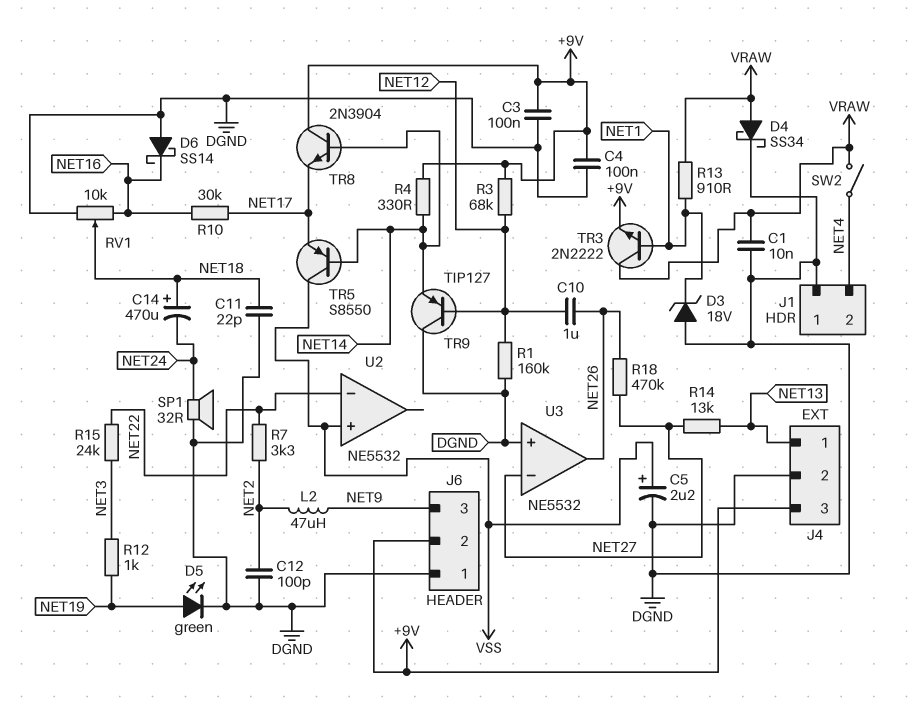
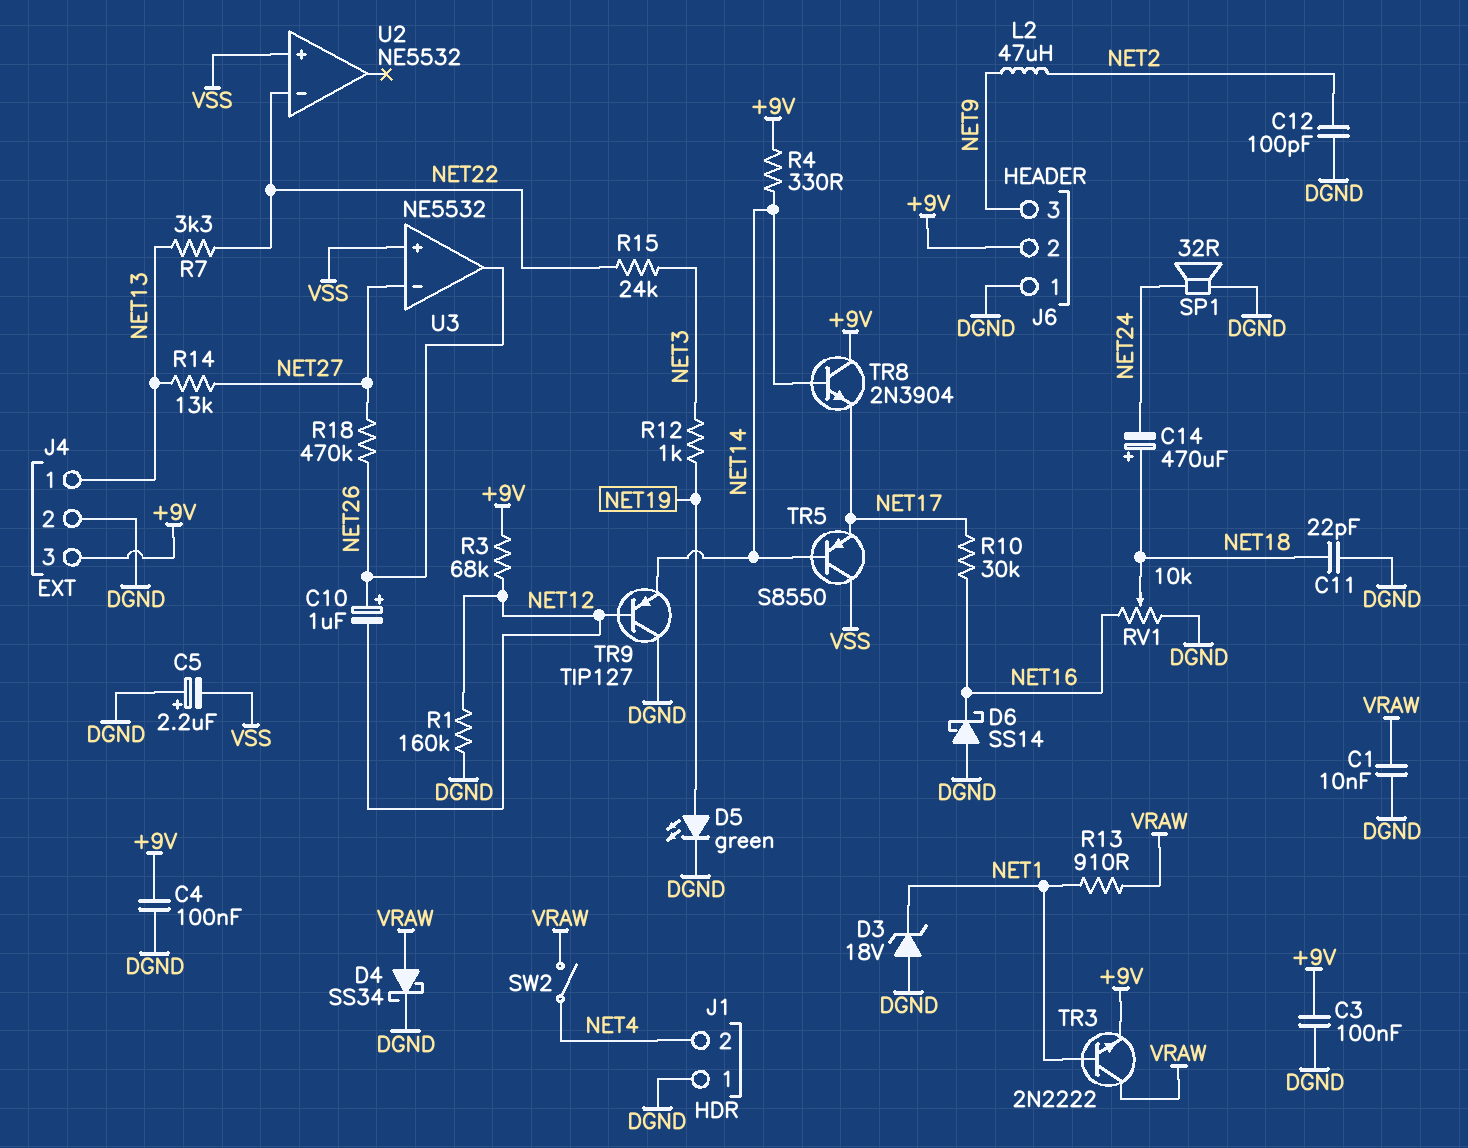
C5: 2.2uF (plus VSS, minus DGND) -> 2.2uF (plus DGND, minus VSS)
C10: 1uF (NET12, NET26) -> 1uF (plus NET26, minus NET12)
R7: 3.3k (NET2, NET22) -> 3.3k (NET13, NET22)
U3 pin in+: DGND -> VSS

